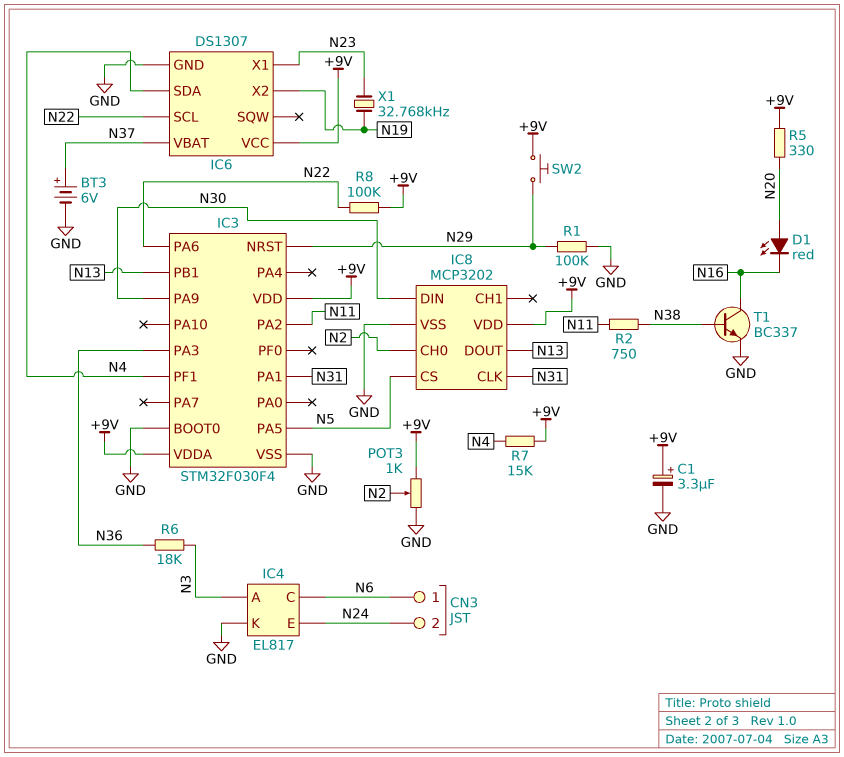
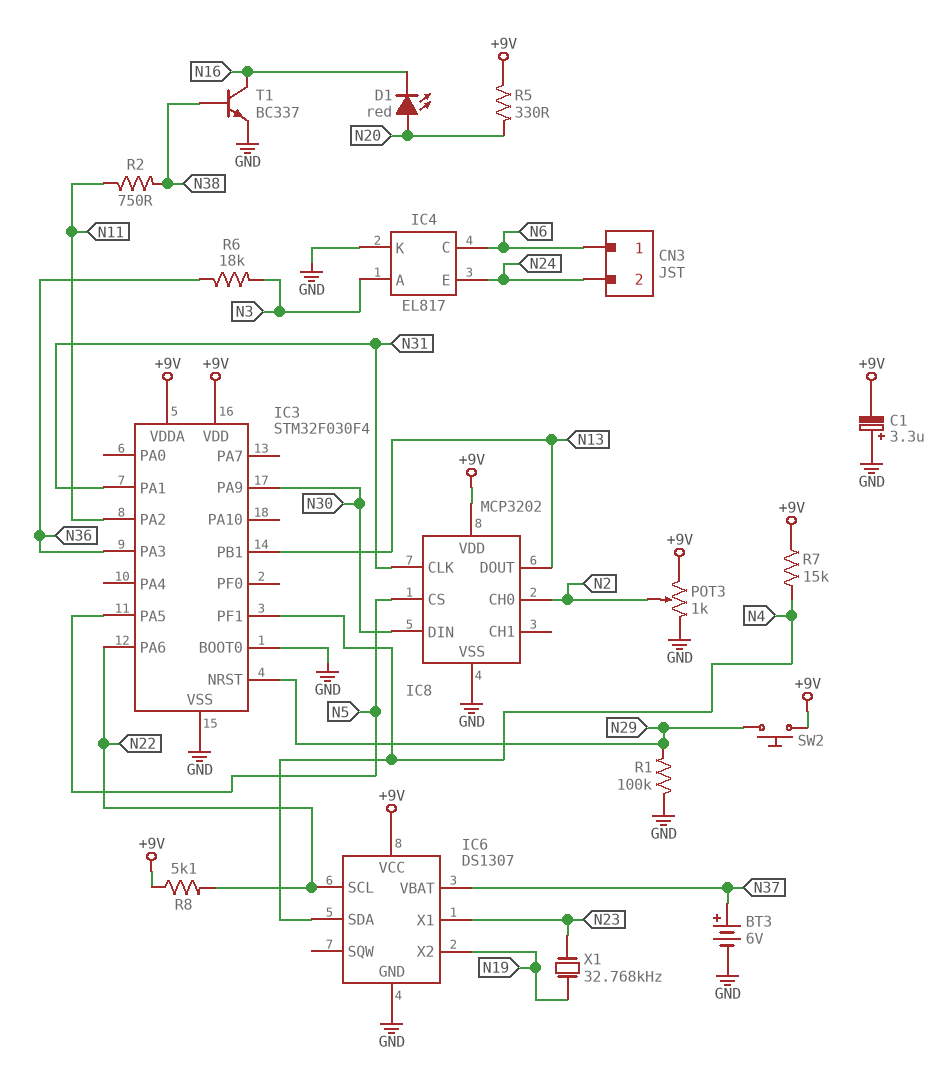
C1: 3.3uF (plus +9V, minus GND) -> 3.3uF (plus GND, minus +9V)
R8: 100k (+9V, N22) -> 5.1k (+9V, N22)

